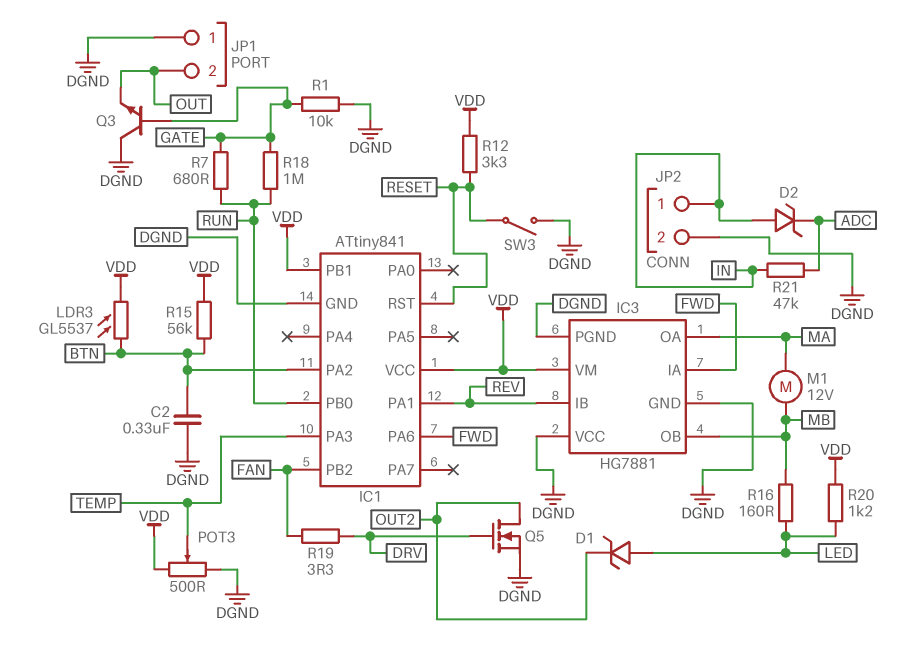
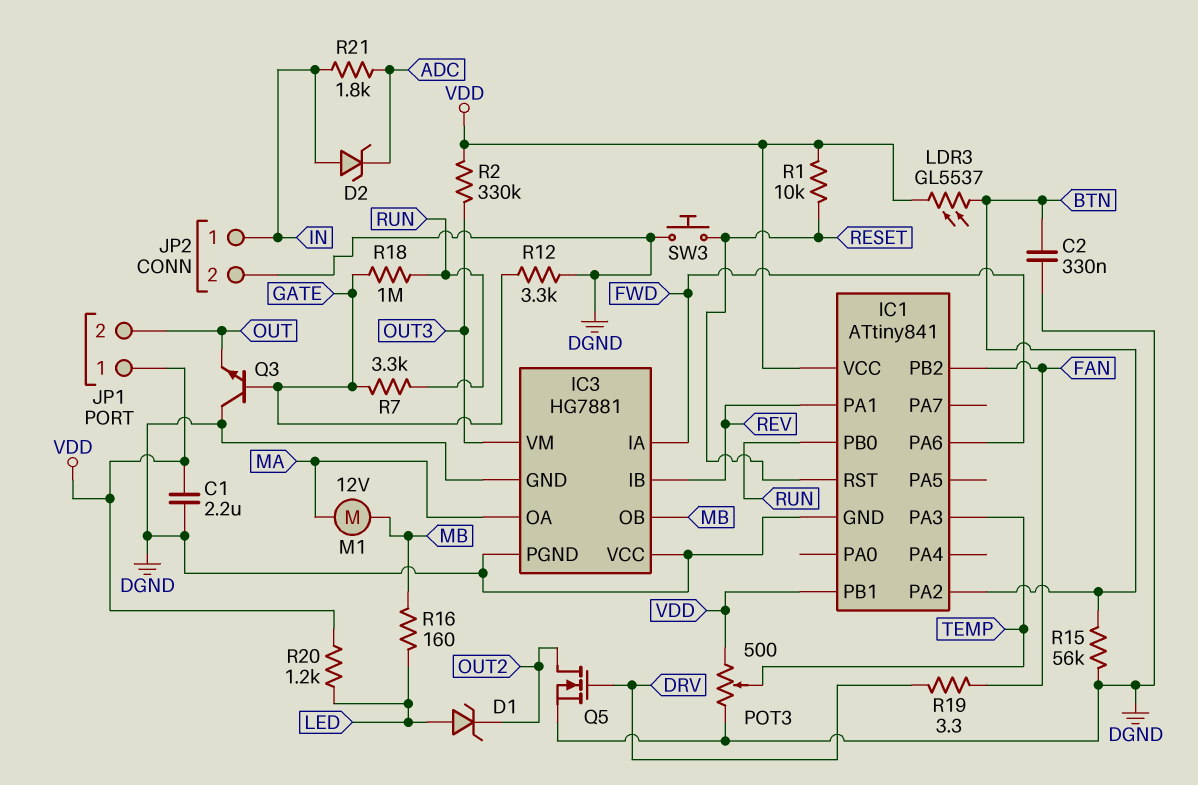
C1: none -> 2.2uF (DGND, VDD)
IC3 pin VM: VDD -> OUT3
JP1 pin 1: DGND -> VDD
R1: 10k (DGND, GATE) -> 10k (RESET, VDD)
R2: none -> 330k (OUT3, VDD)
R7: 680 (GATE, RUN) -> 3.3k (GATE, RUN)
R12: 3.3k (RESET, VDD) -> 3.3k (DGND, GATE)
R15: 56k (BTN, VDD) -> 56k (BTN, DGND)
R21: 47k (ADC, IN) -> 1.8k (ADC, IN)
SW3: switch (DGND, RESET) -> button (DGND, RESET)

